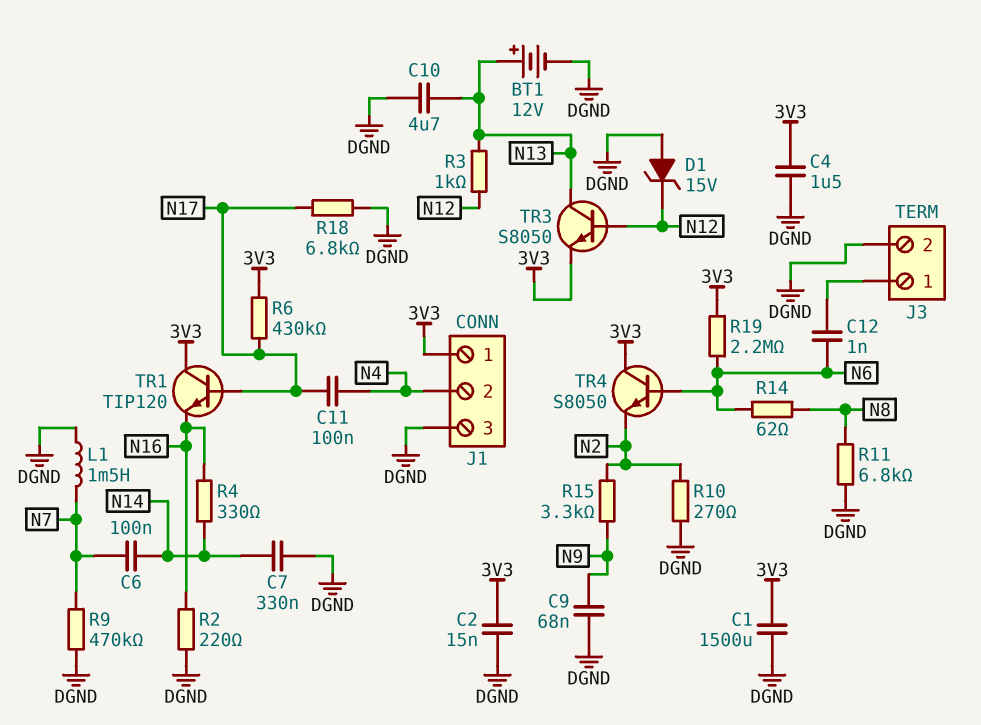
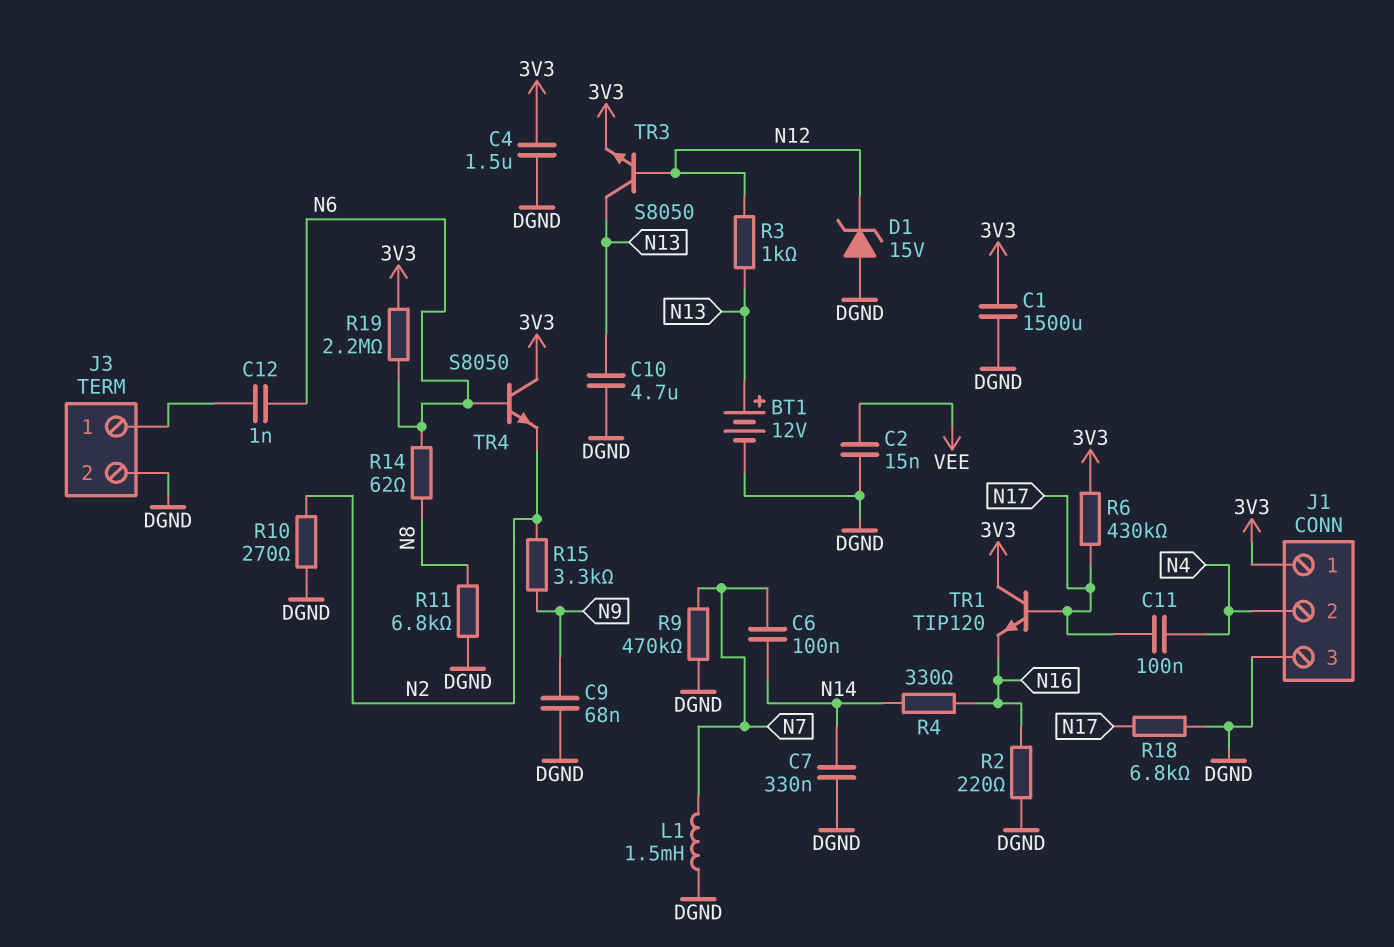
C2: 15nF (3V3, DGND) -> 15nF (DGND, VEE)

